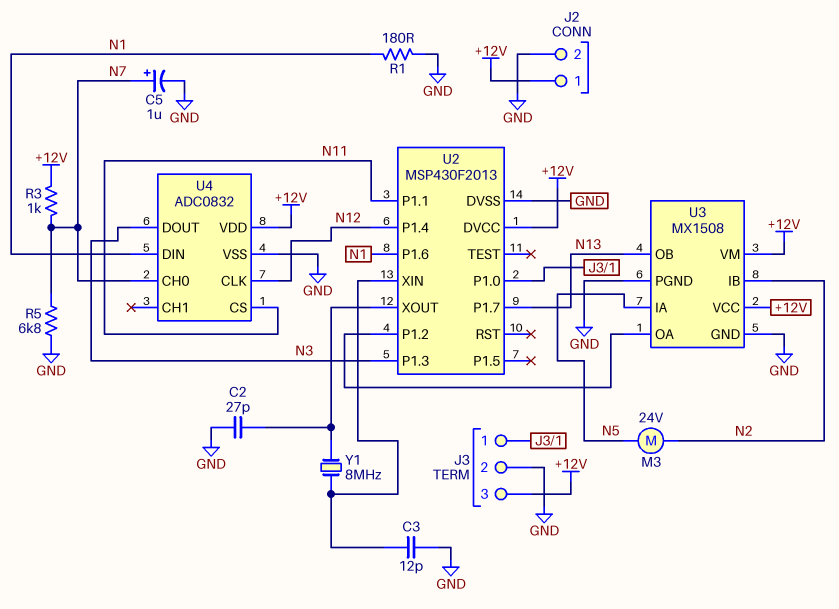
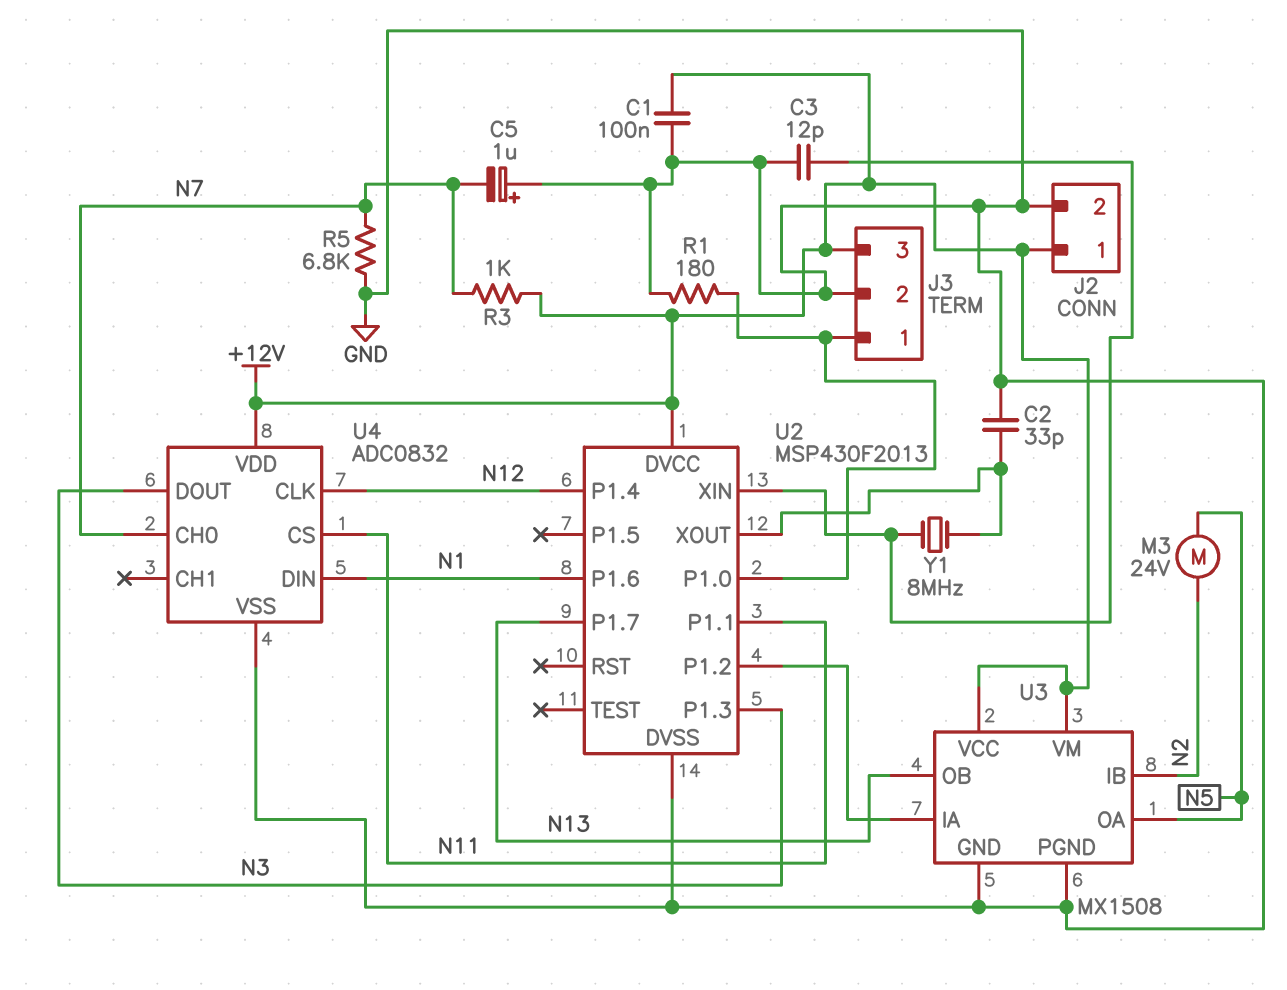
C1: none -> 100nF (+12V, GND)
C2: 27pF (GND, U2/XOUT) -> 33pF (GND, U2/XOUT)
C5: 1uF (plus N7, minus GND) -> 1uF (plus GND, minus N7)
R1: 180 (GND, N1) -> 180 (GND, J3/1)
U3 pin IA: N5 -> U2/P1.2
U3 pin OA: U2/P1.2 -> N5

